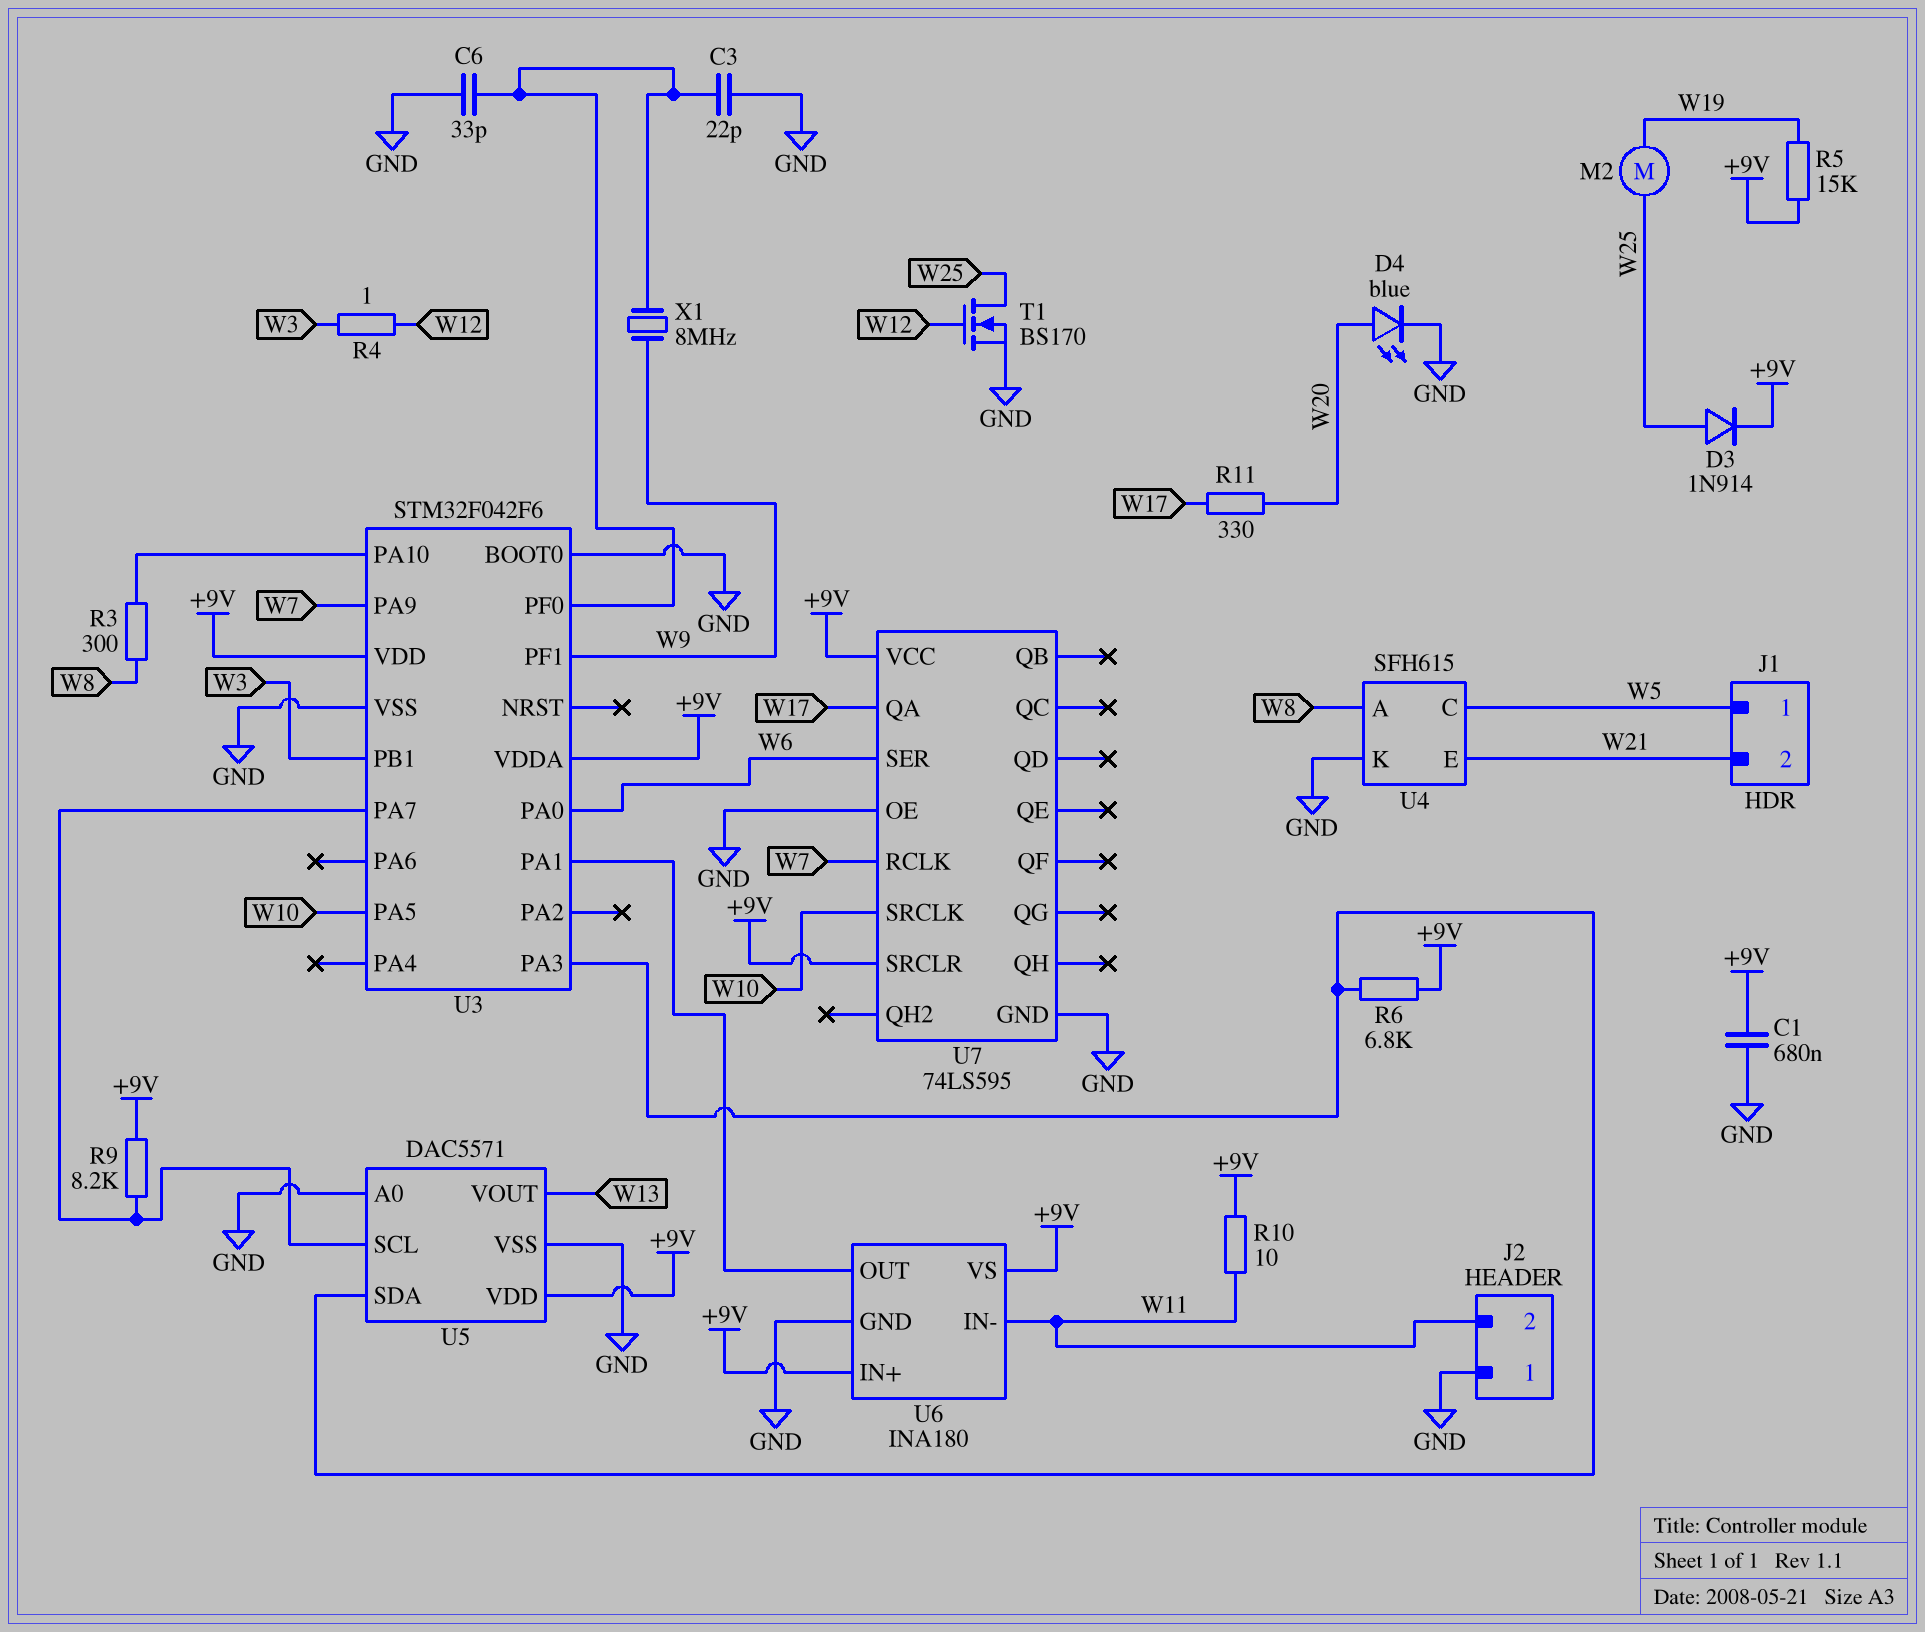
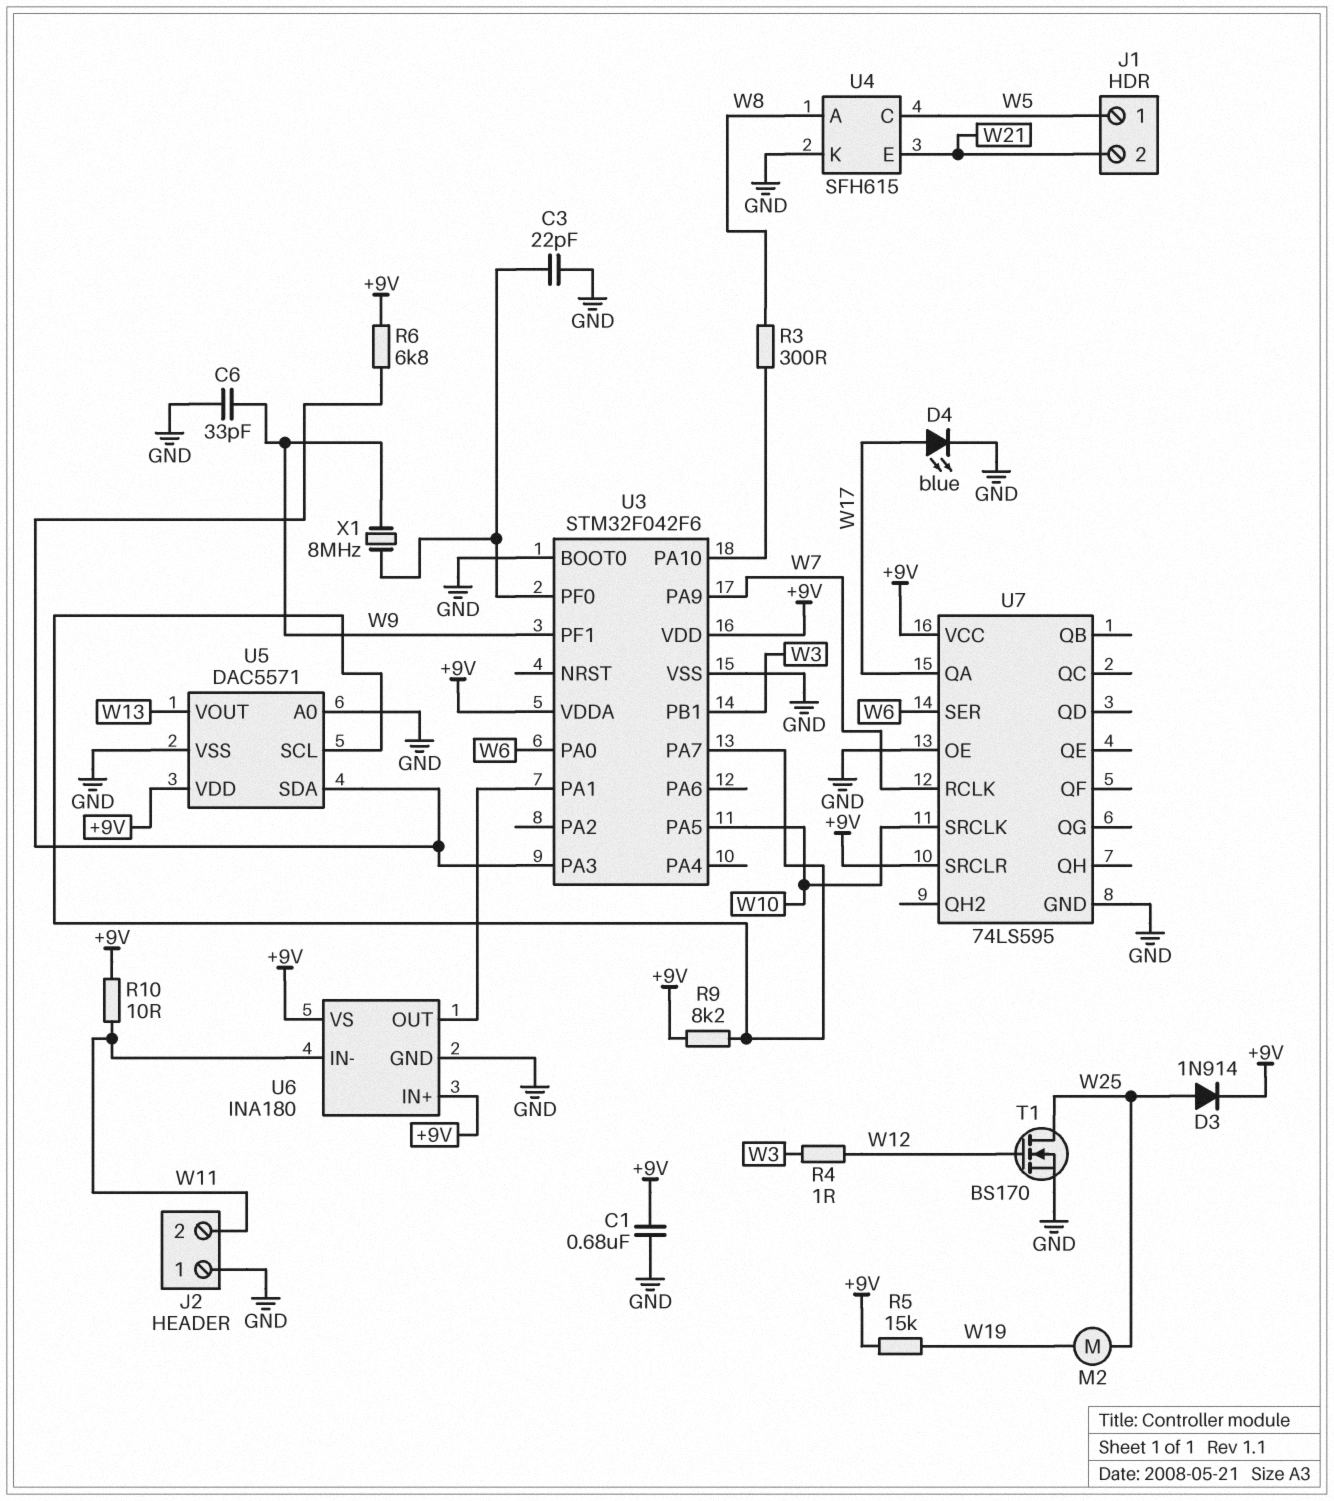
C6: 33pF (GND, U3/PF0) -> 33pF (GND, W9)
D4: LED blue (A W20, K GND) -> LED blue (A W17, K GND)
R11: 330 (W17, W20) -> none

